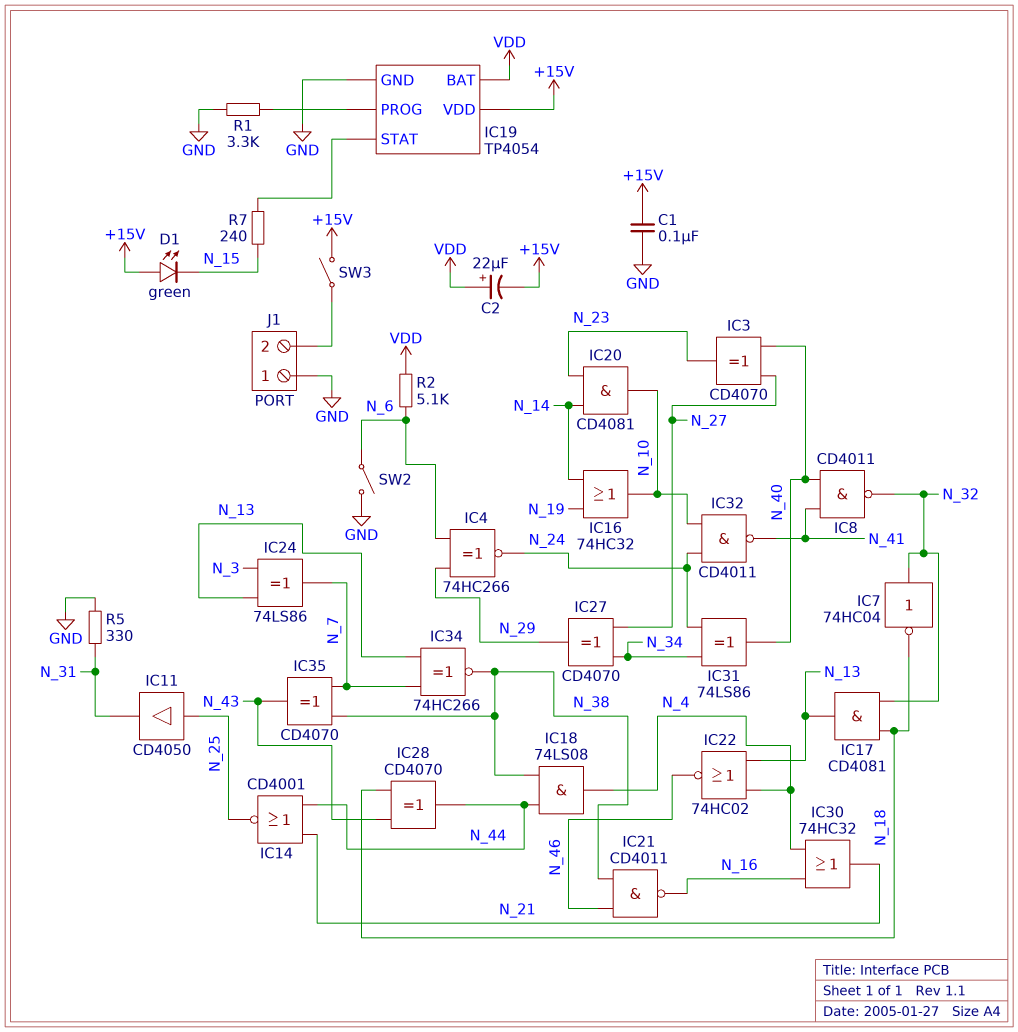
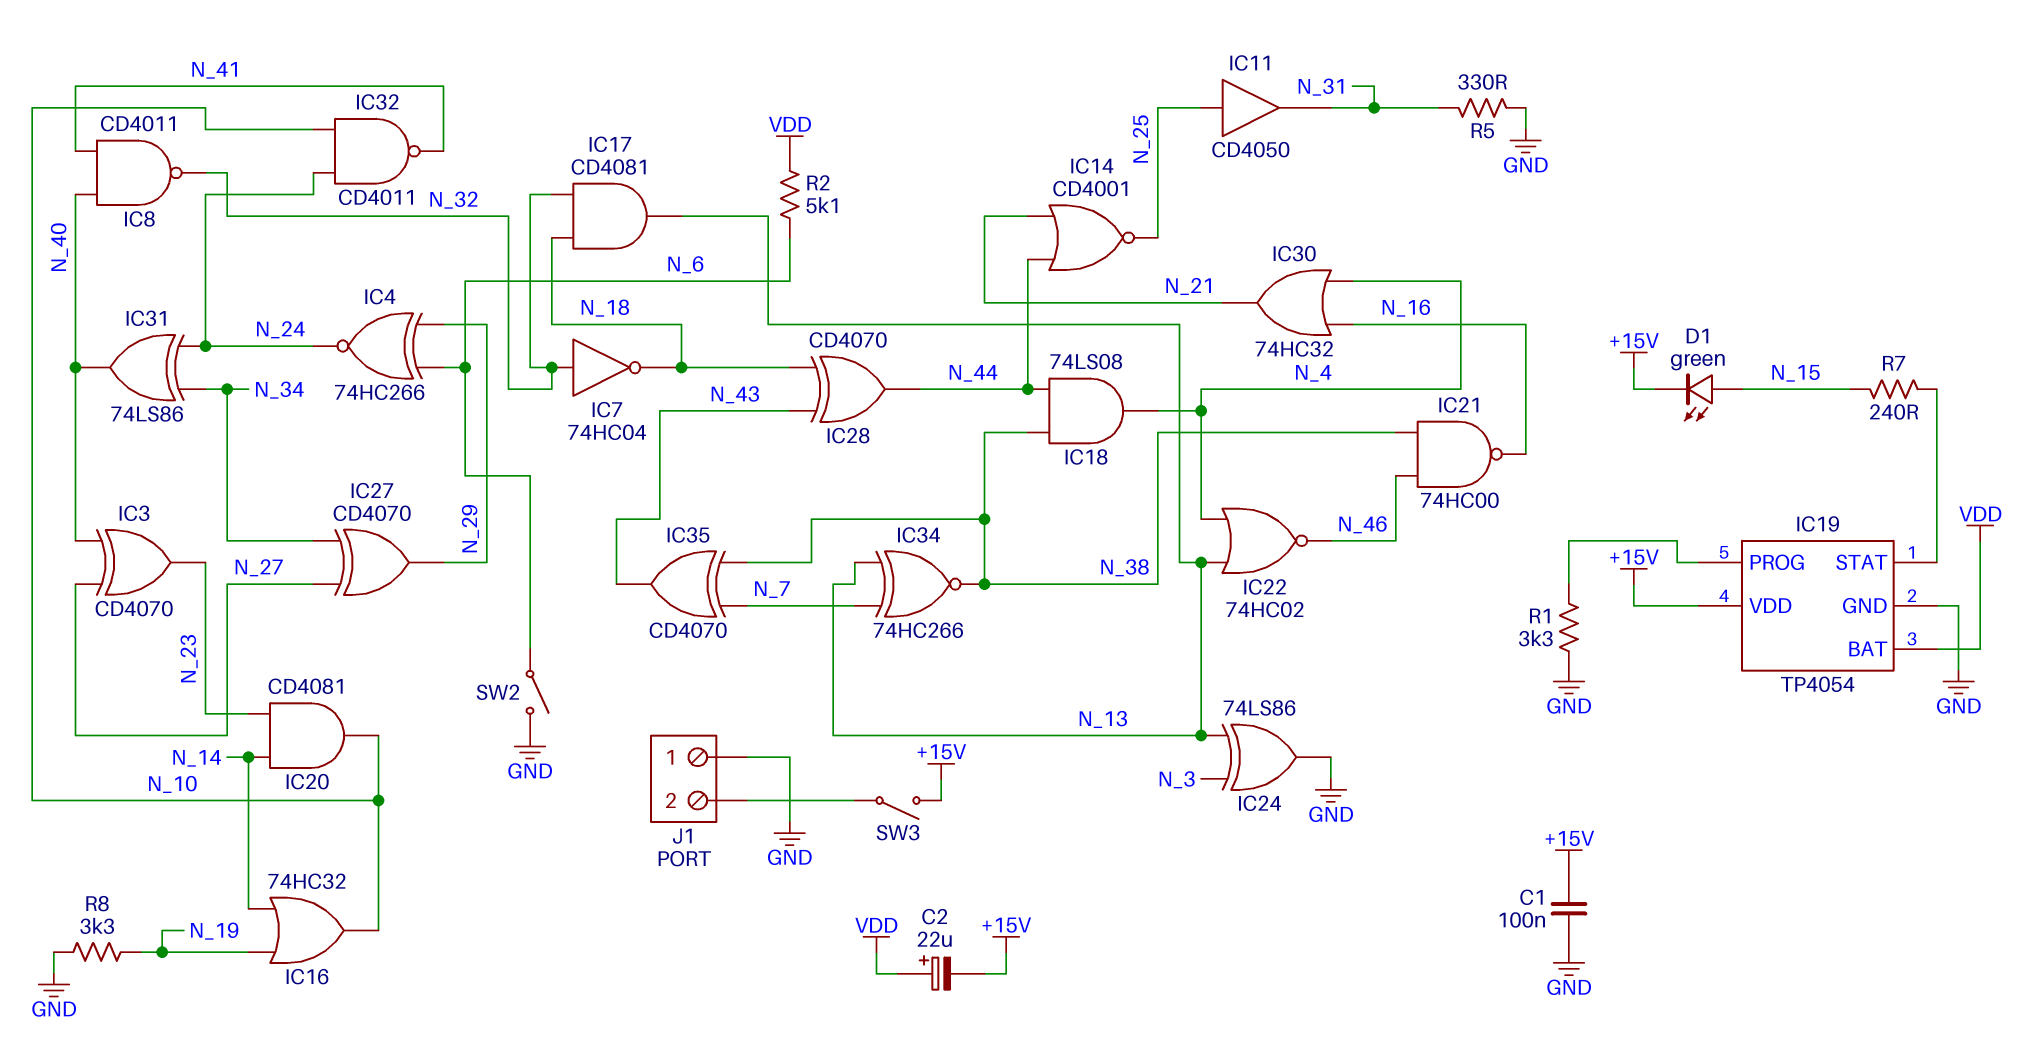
D1: LED green (A +15V, K N_15) -> LED green (A N_15, K +15V)
IC21: NAND CD4011 (in N_38, in N_46, out N_16) -> NAND 74HC00 (in N_38, in N_46, out N_16)
IC24: XOR 74LS86 (in N_3, in N_13, out N_7) -> XOR 74LS86 (in N_3, in N_13, out GND)
R8: none -> 3.3k (GND, N_19)

